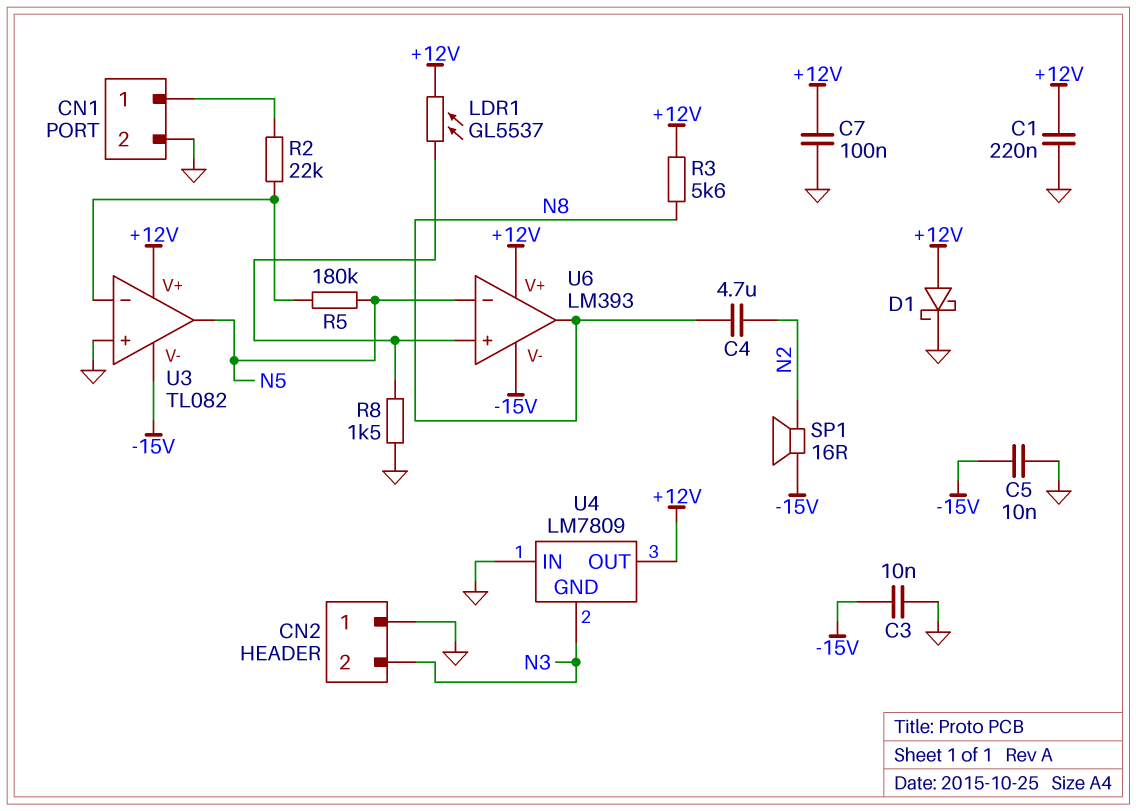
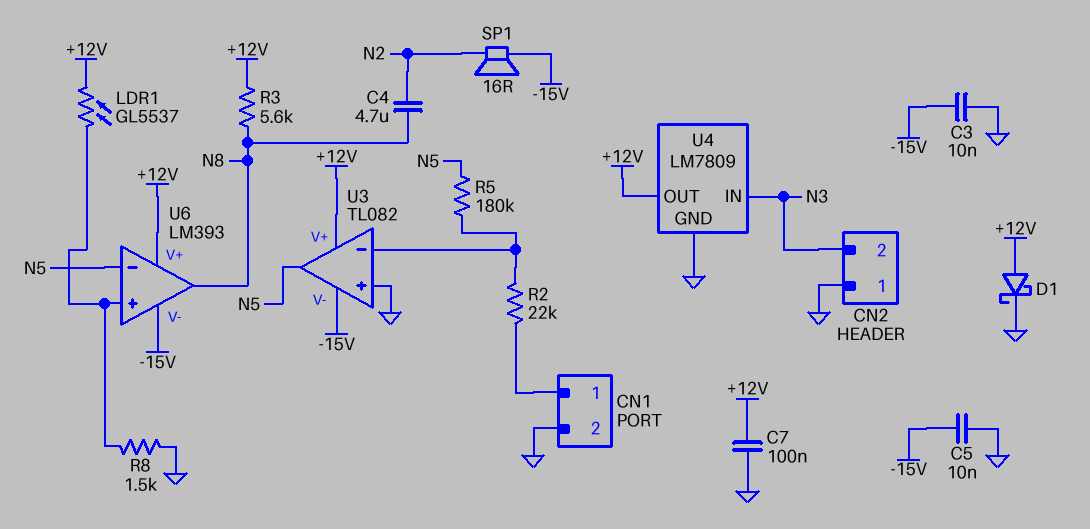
C1: 220nF (+12V, GND) -> none
U4 pin GND: N3 -> GND
U4 pin IN: GND -> N3

